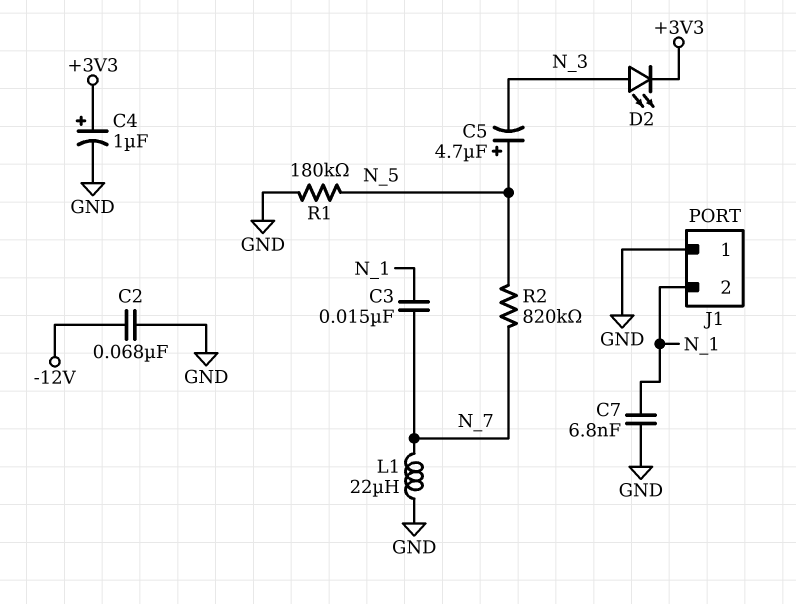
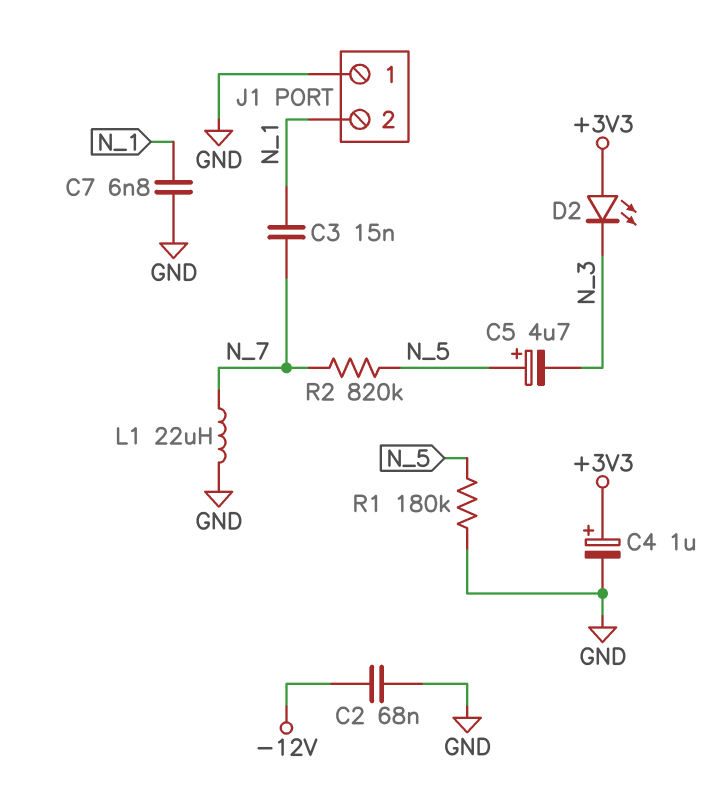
D2: LED (A N_3, K +3V3) -> LED (A +3V3, K N_3)

